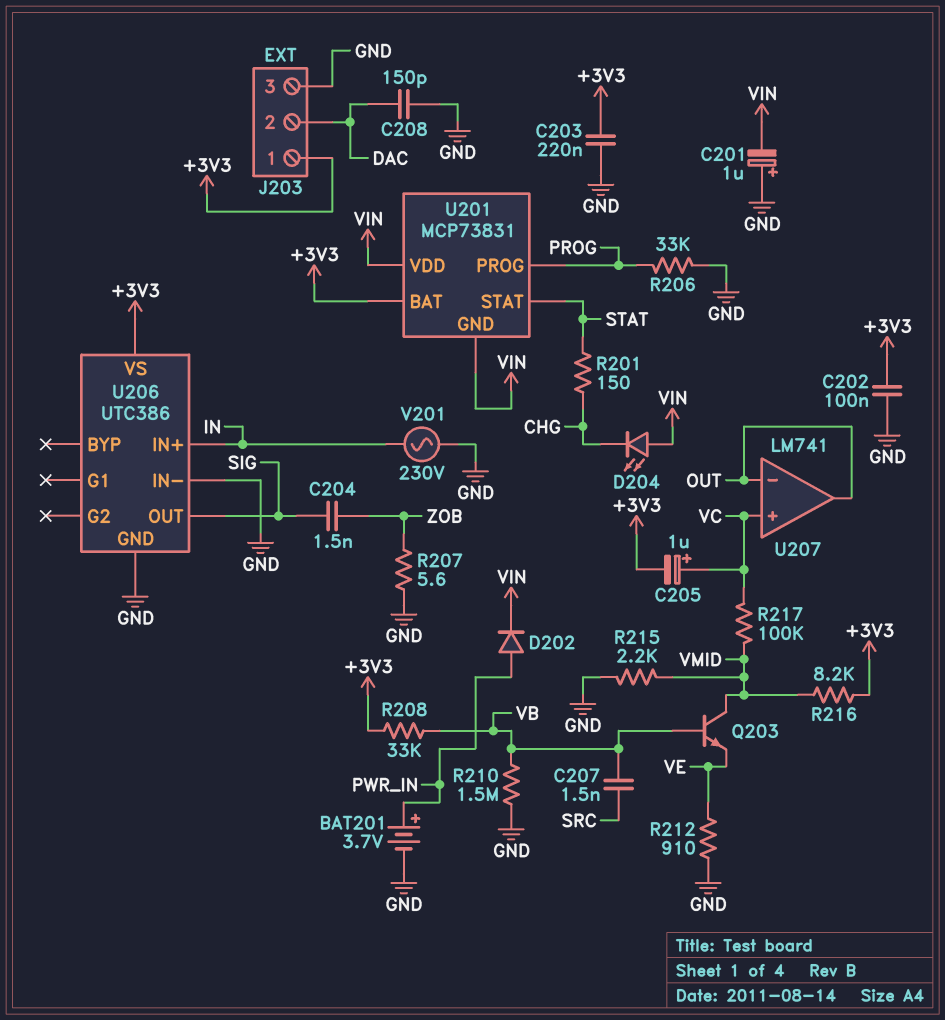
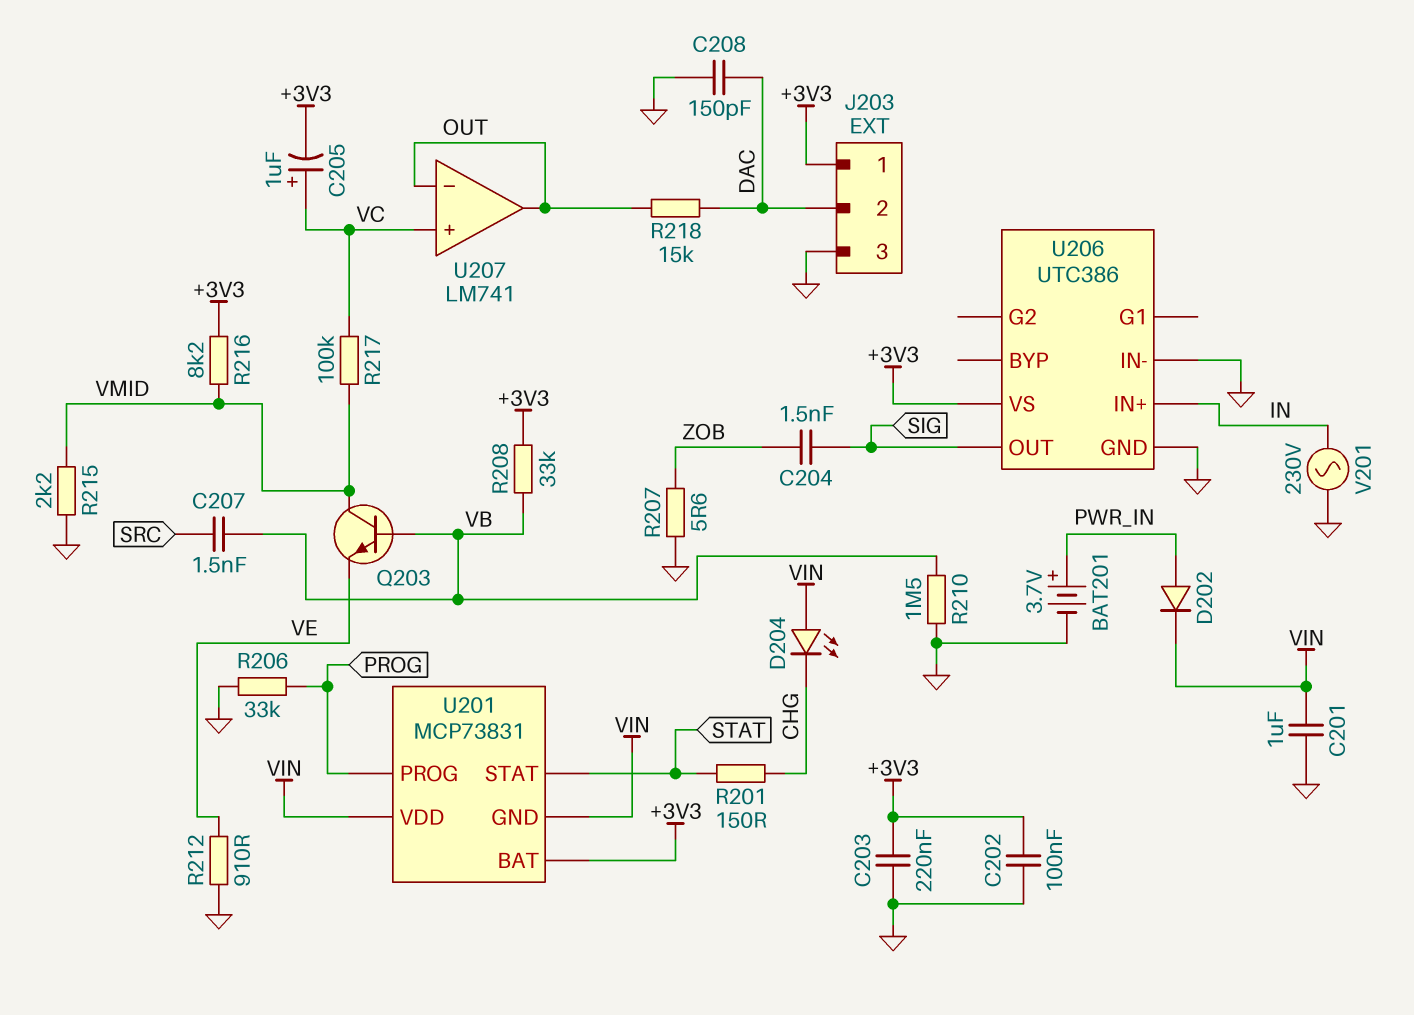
C201: 1uF (plus GND, minus VIN) -> 1uF (GND, VIN)
R218: none -> 15k (DAC, OUT)

